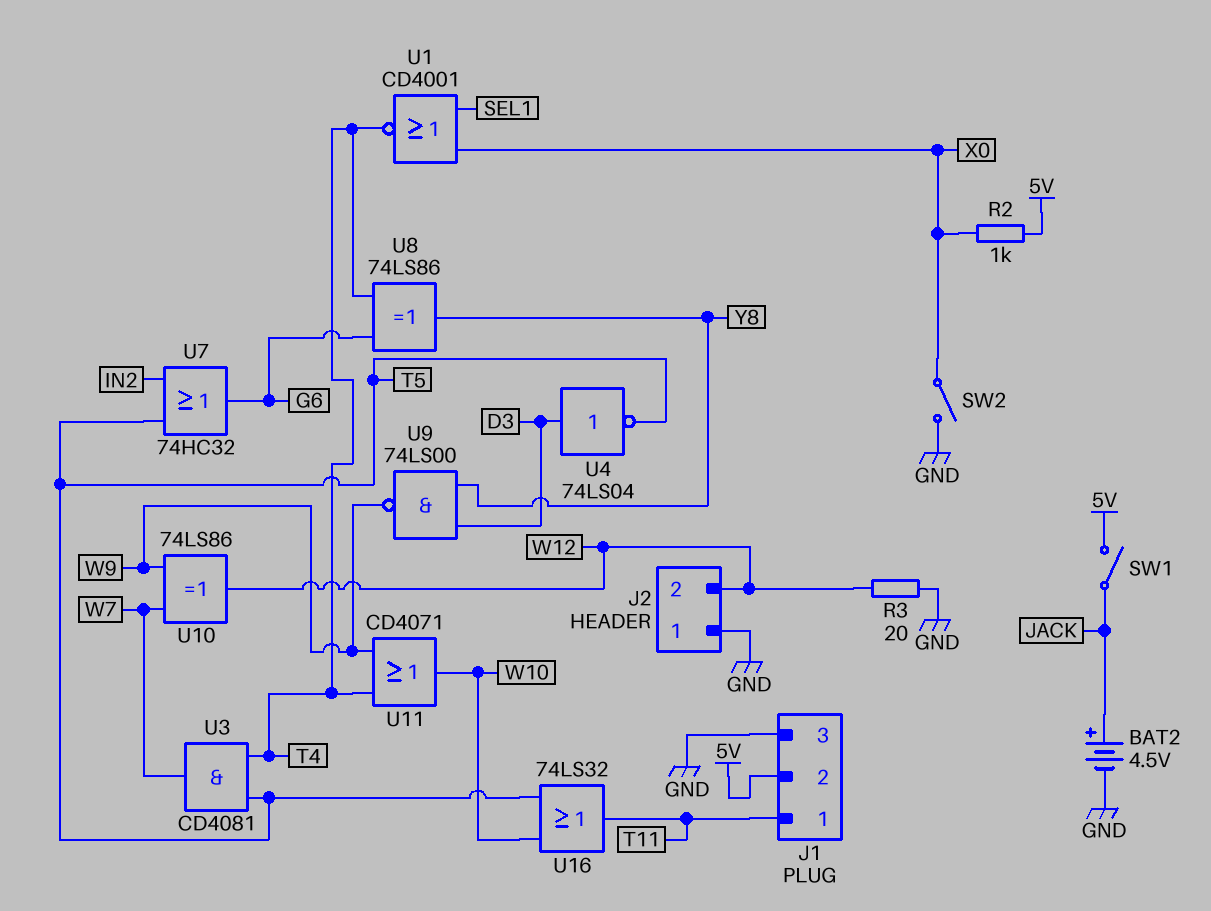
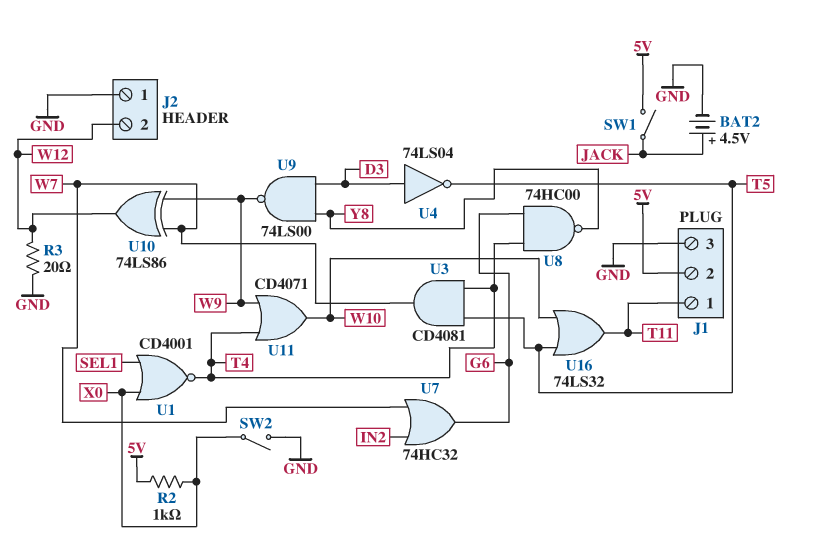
U7: OR 74HC32 (in IN2, in T5, out G6) -> OR 74HC32 (in IN2, in W7, out G6)
U8: XOR 74LS86 (in G6, in T4, out Y8) -> NAND 74HC00 (in G6, in T4, out Y8)

